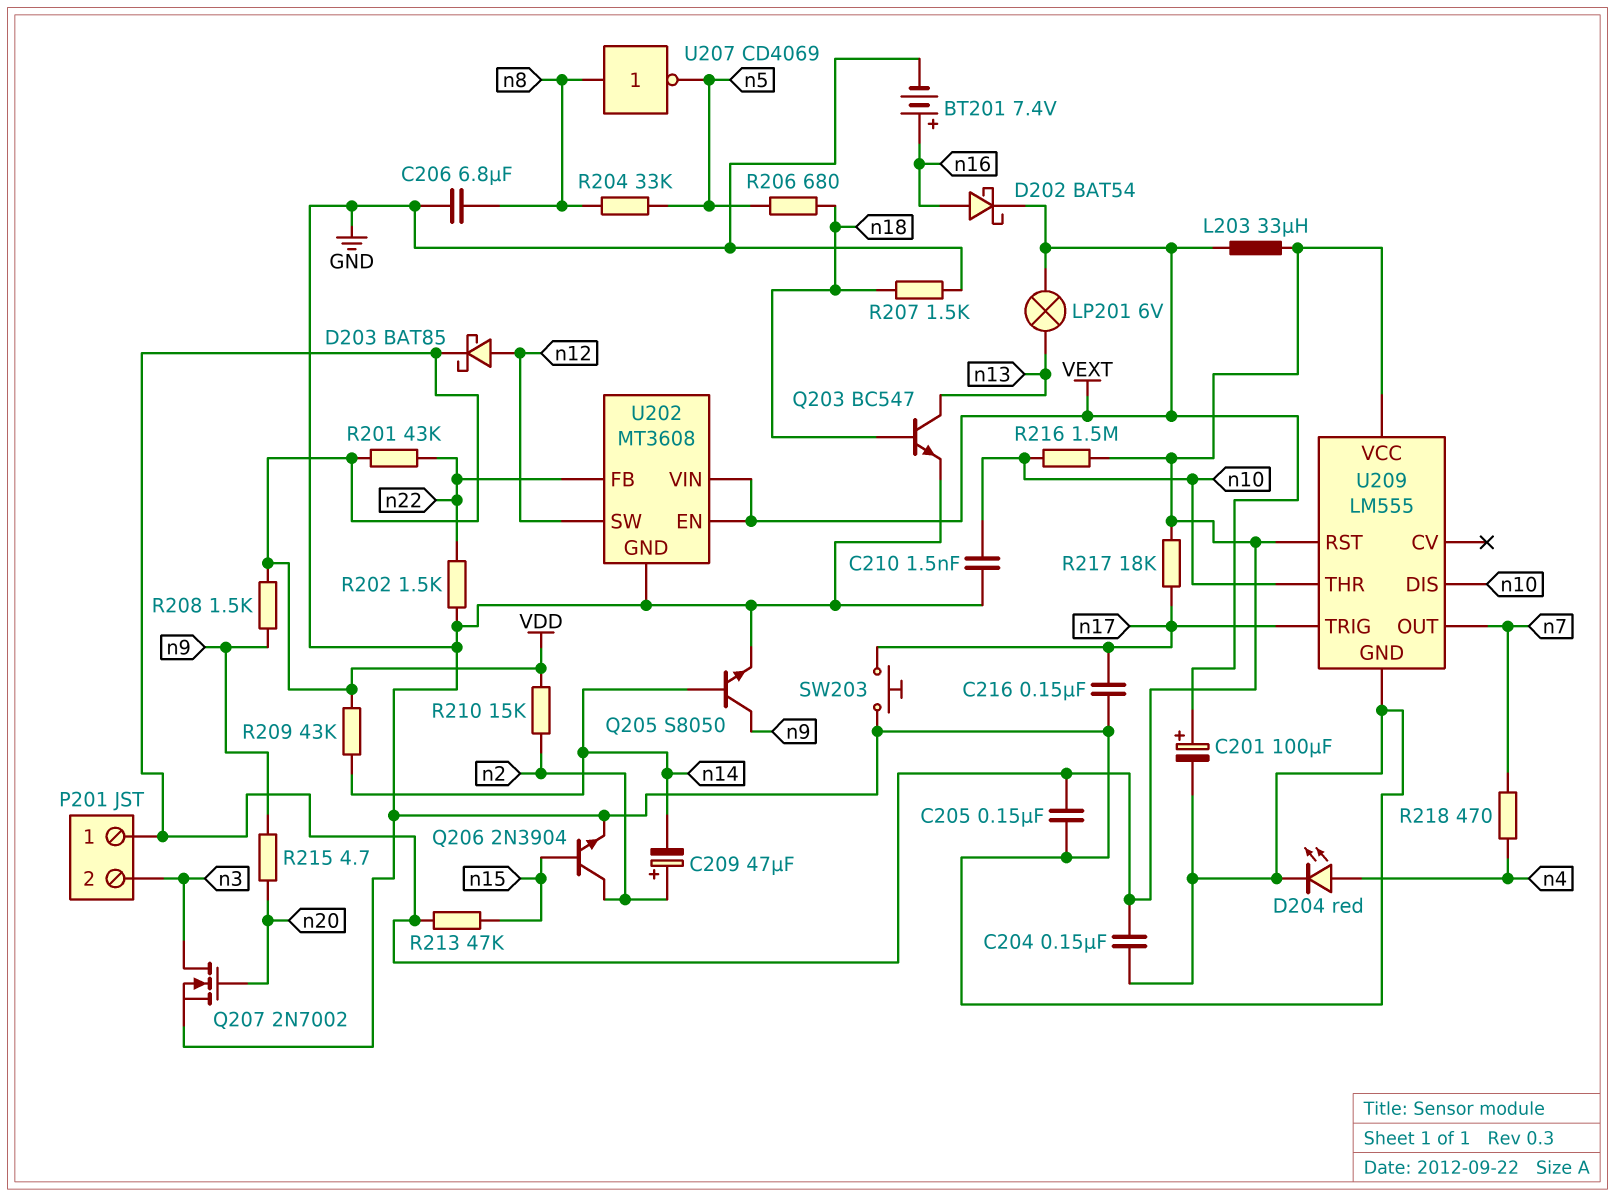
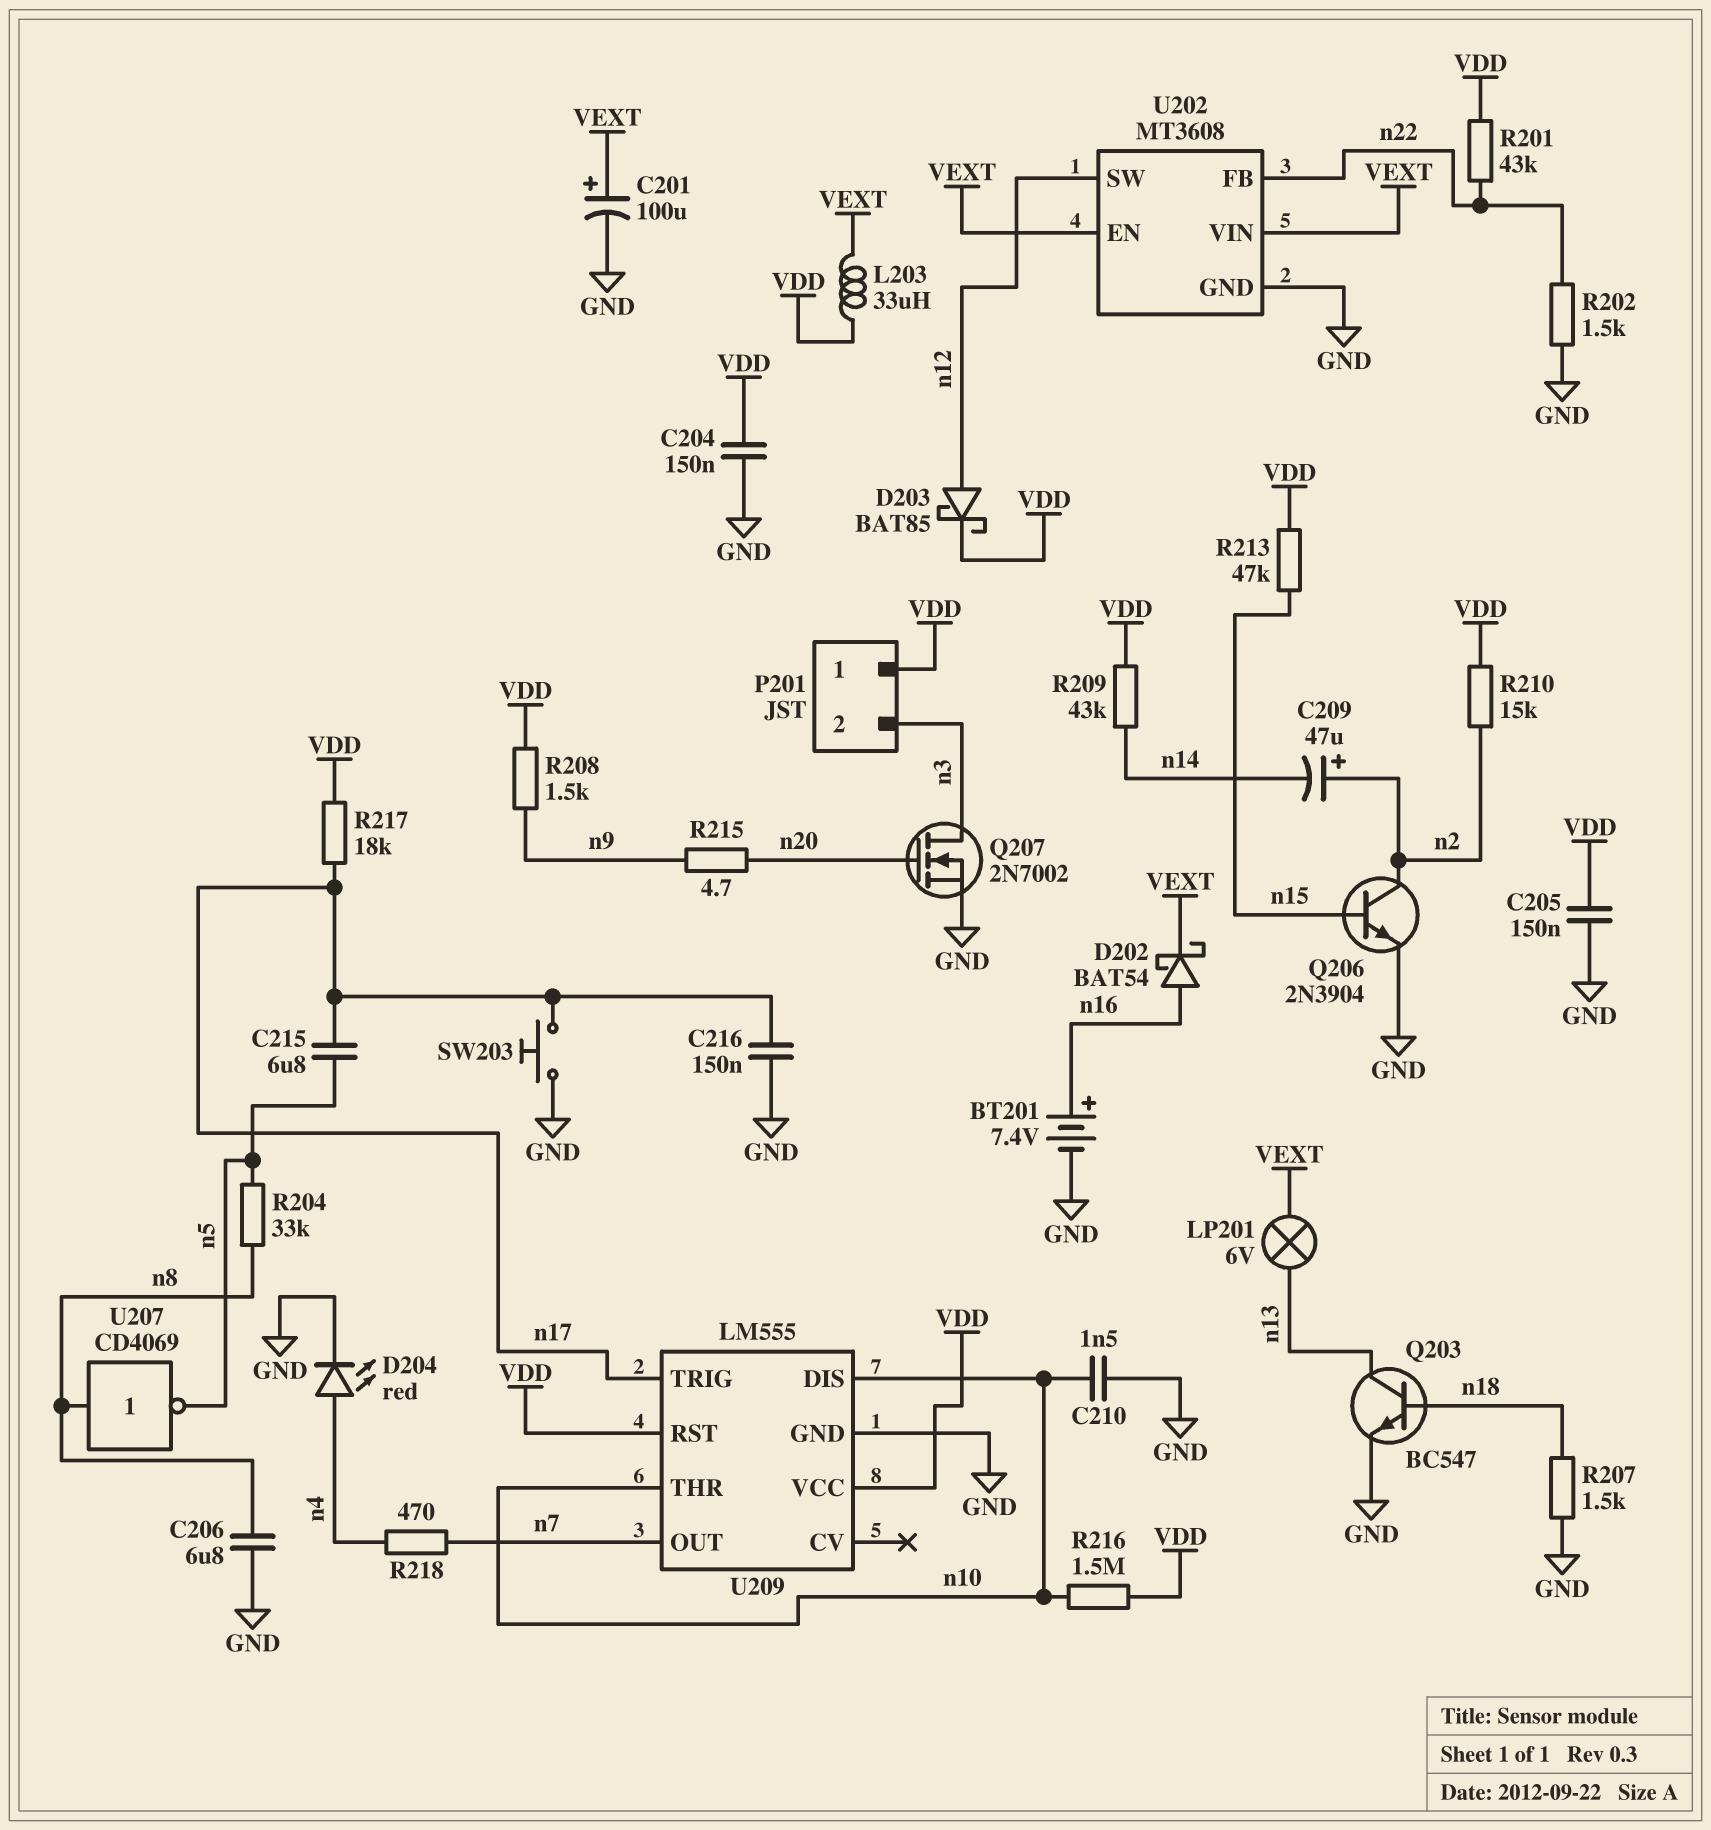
C215: none -> 6.8uF (n5, n17)
Q205: NPN S8050 (B n14, C n9, E GND) -> none
R206: 680 (n5, n18) -> none

